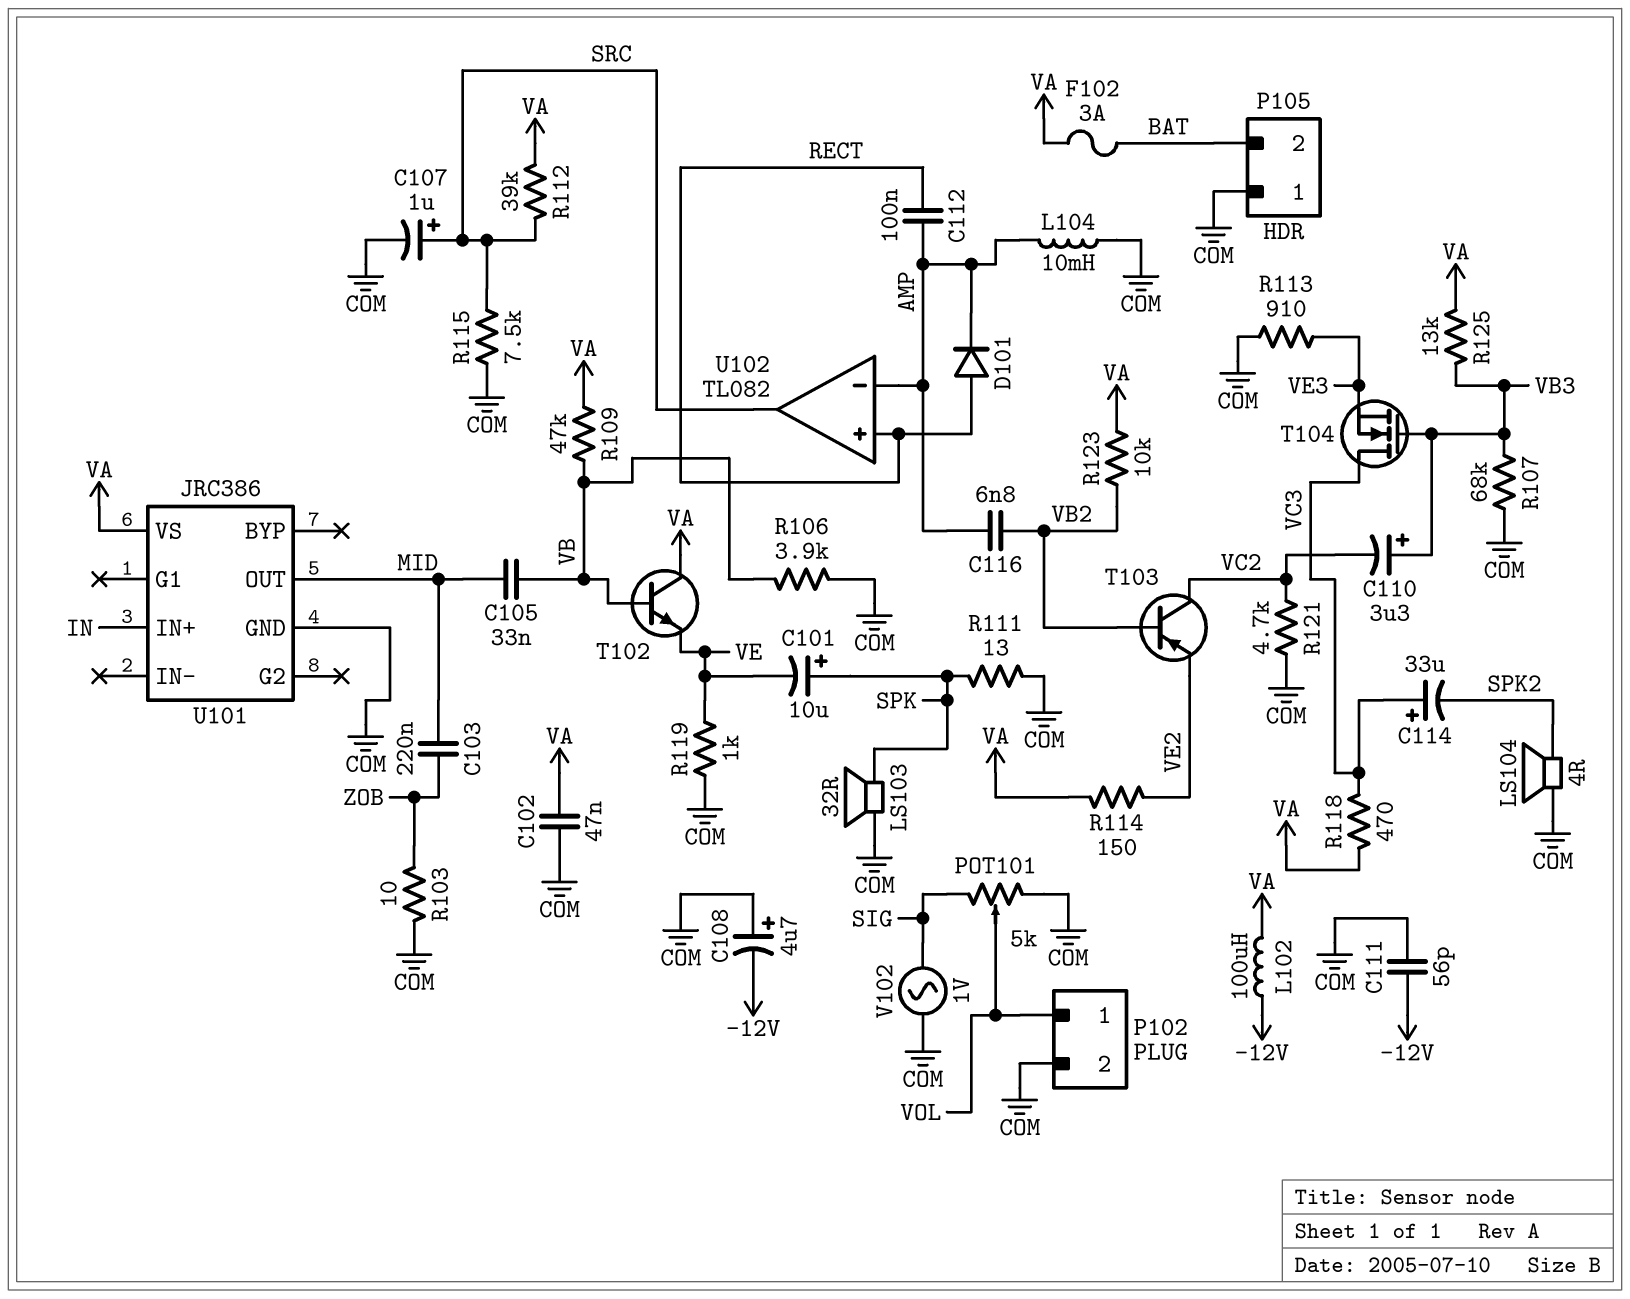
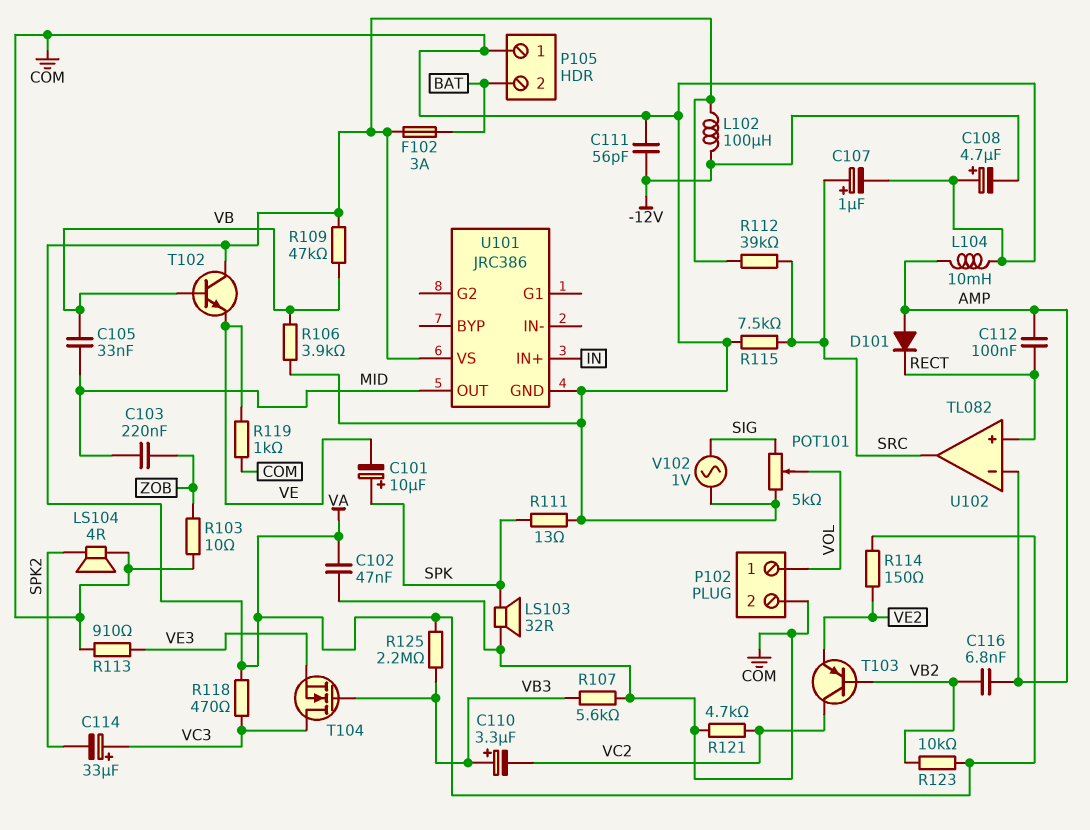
D101: diode (A RECT, K AMP) -> diode (A AMP, K RECT)
R107: 68k (COM, VB3) -> 5.6k (COM, VB3)
R125: 13k (VA, VB3) -> 2.2M (VA, VB3)

